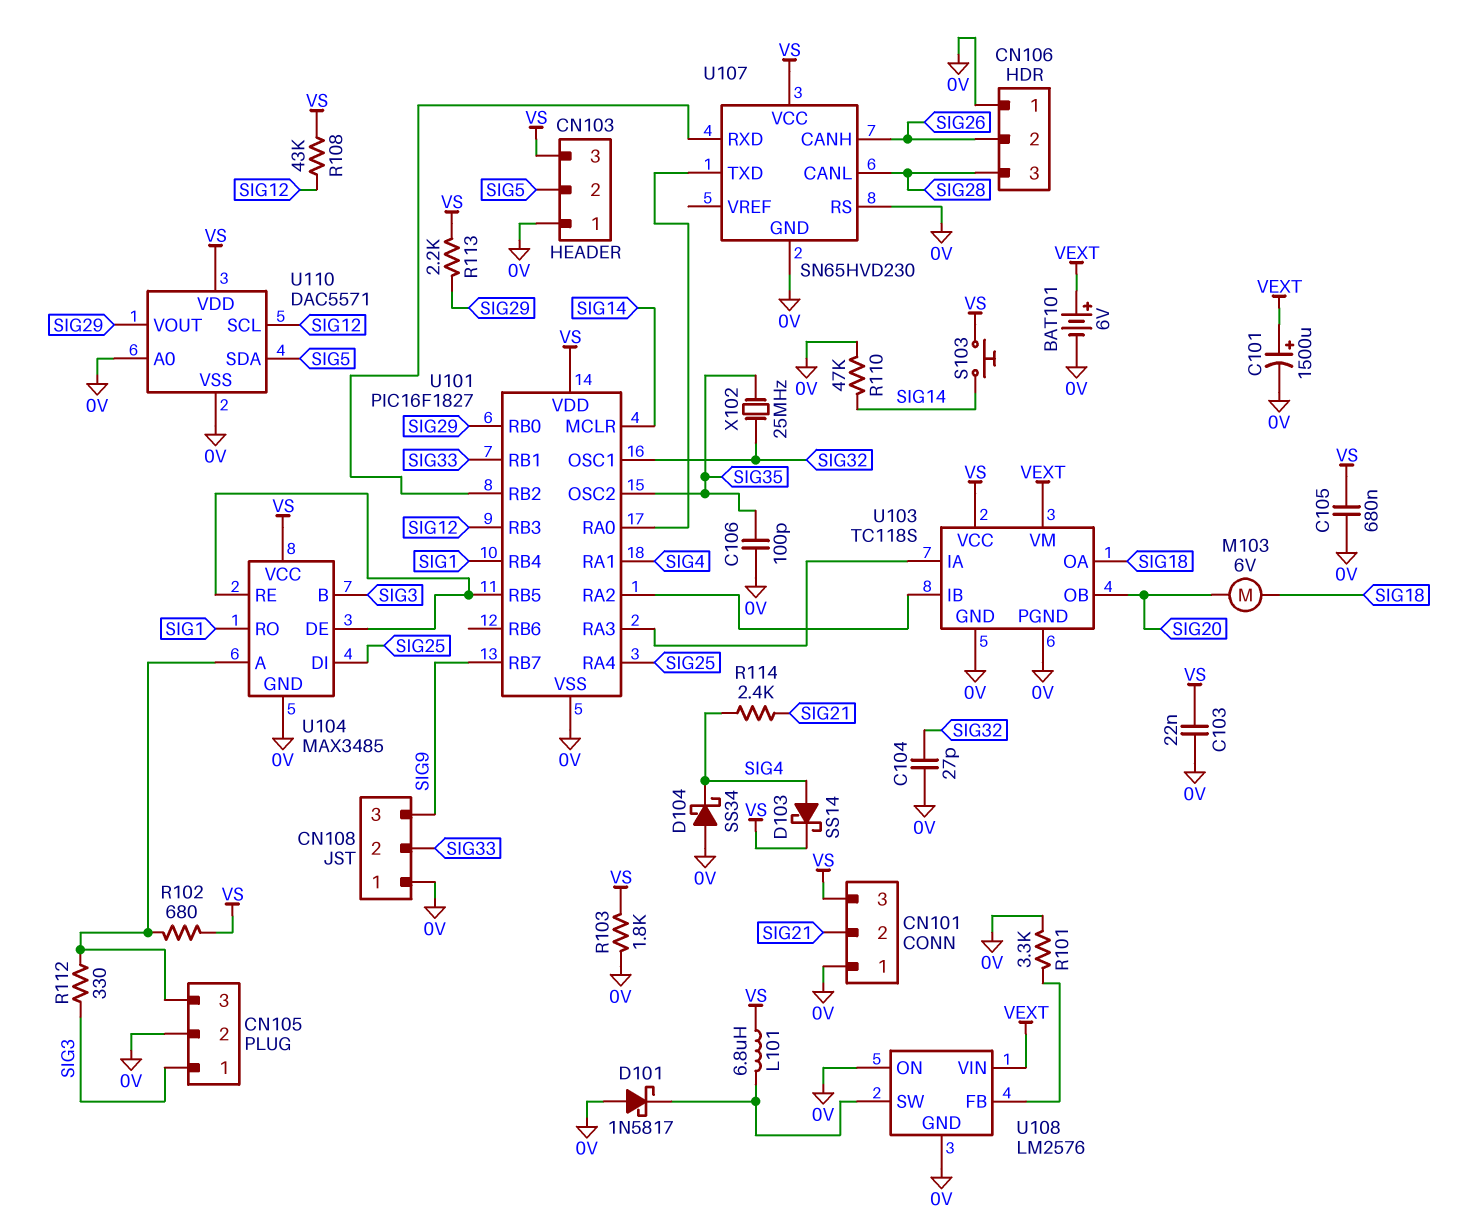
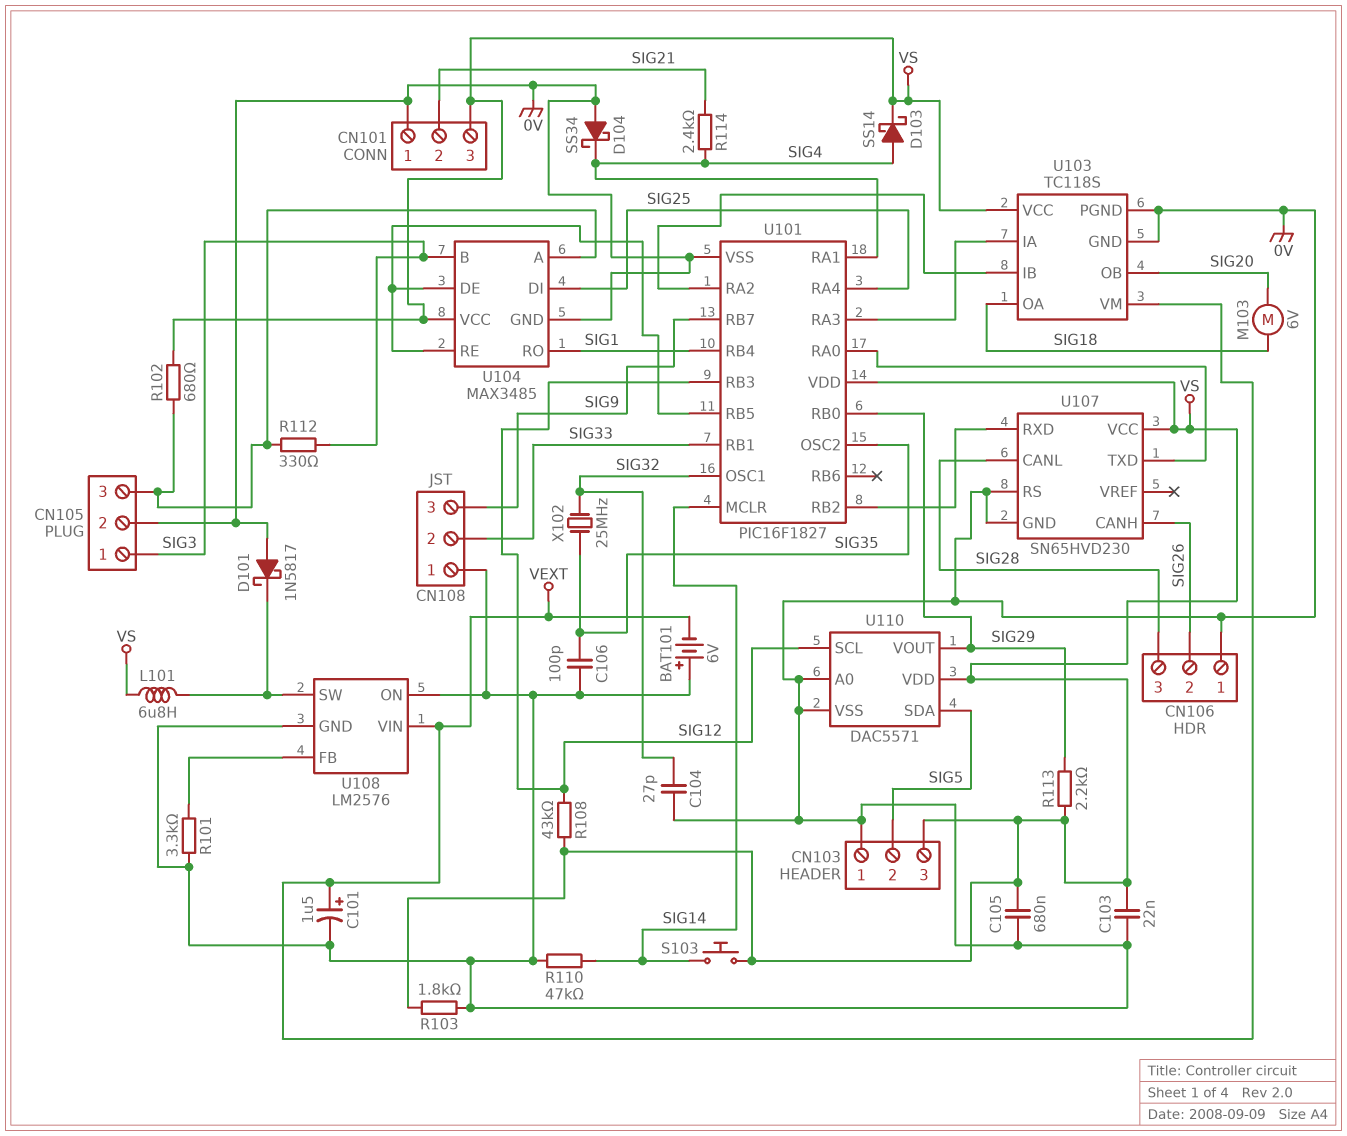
BAT101: 6V (plus VEXT, minus 0V) -> 6V (plus 0V, minus VEXT)
C101: 1500uF (plus VEXT, minus 0V) -> 1.5uF (plus VEXT, minus 0V)

